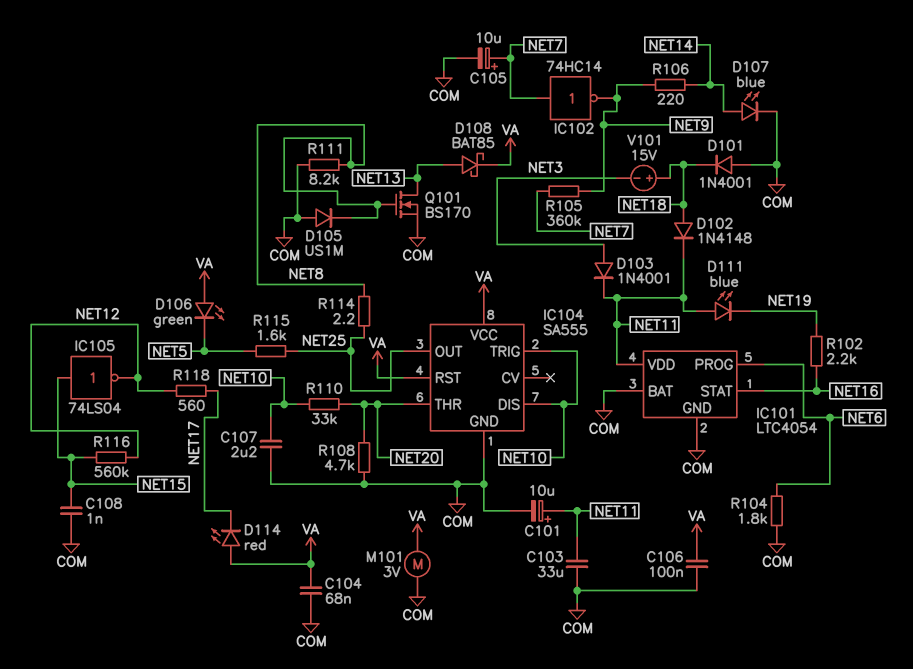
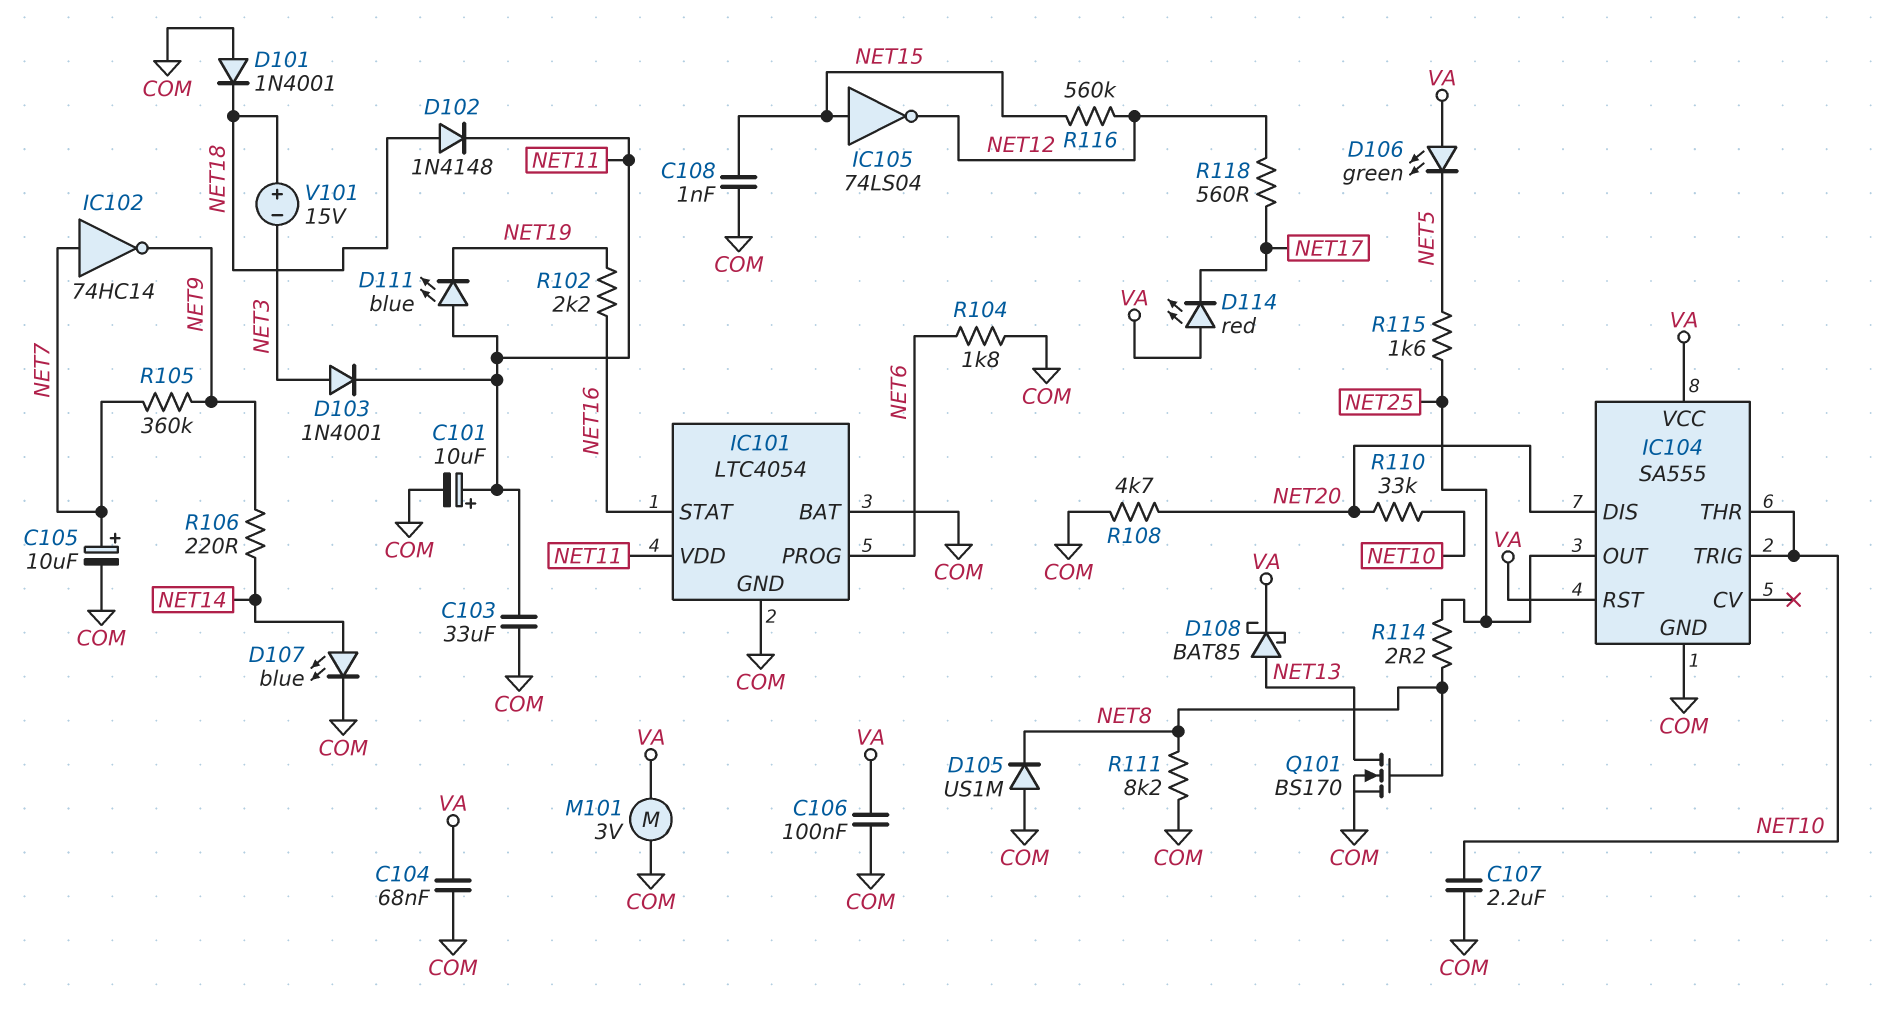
IC104 pin DIS: NET10 -> NET20
IC104 pin THR: NET20 -> NET10

